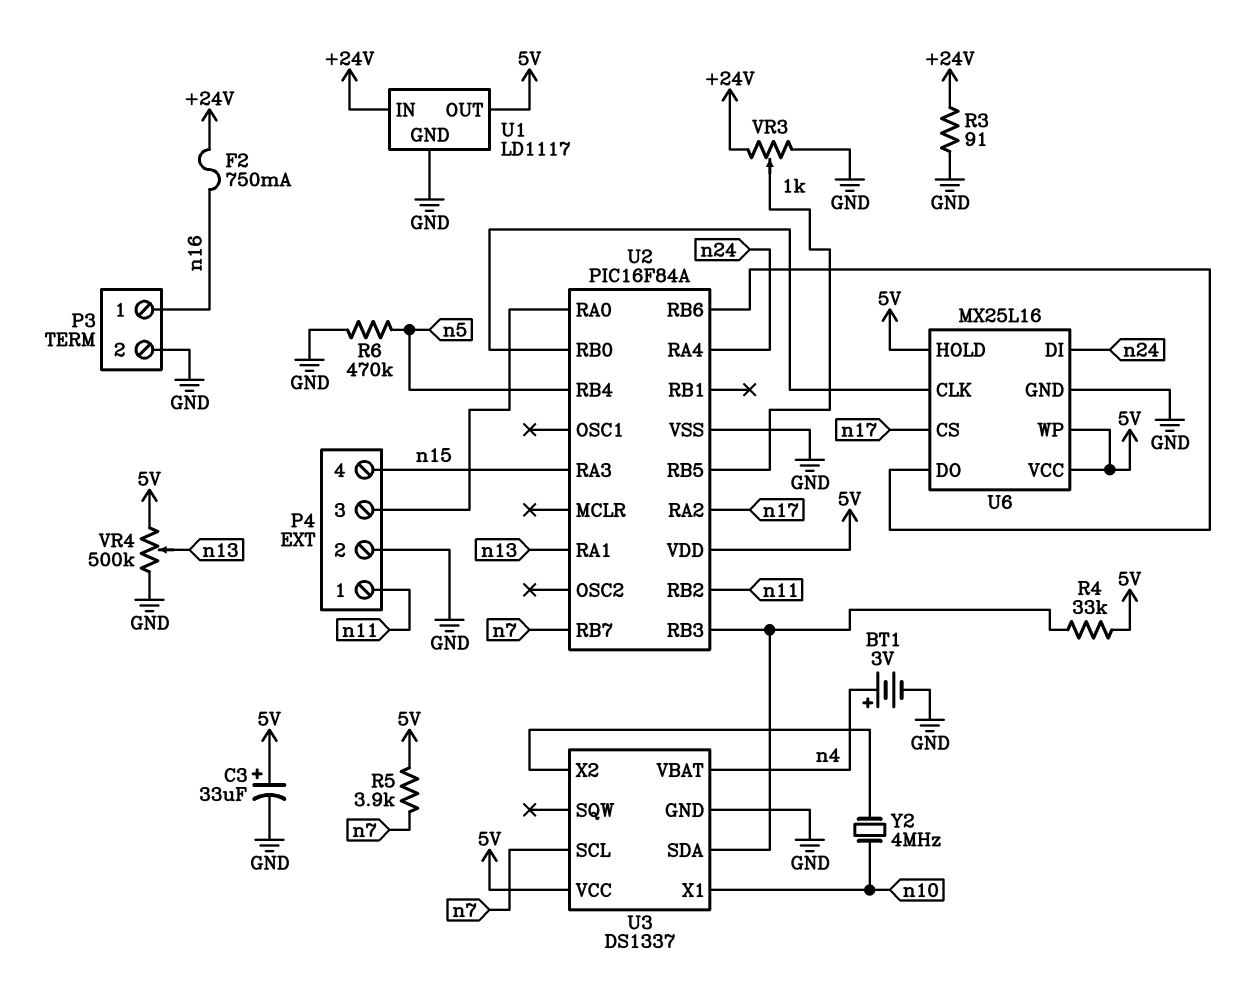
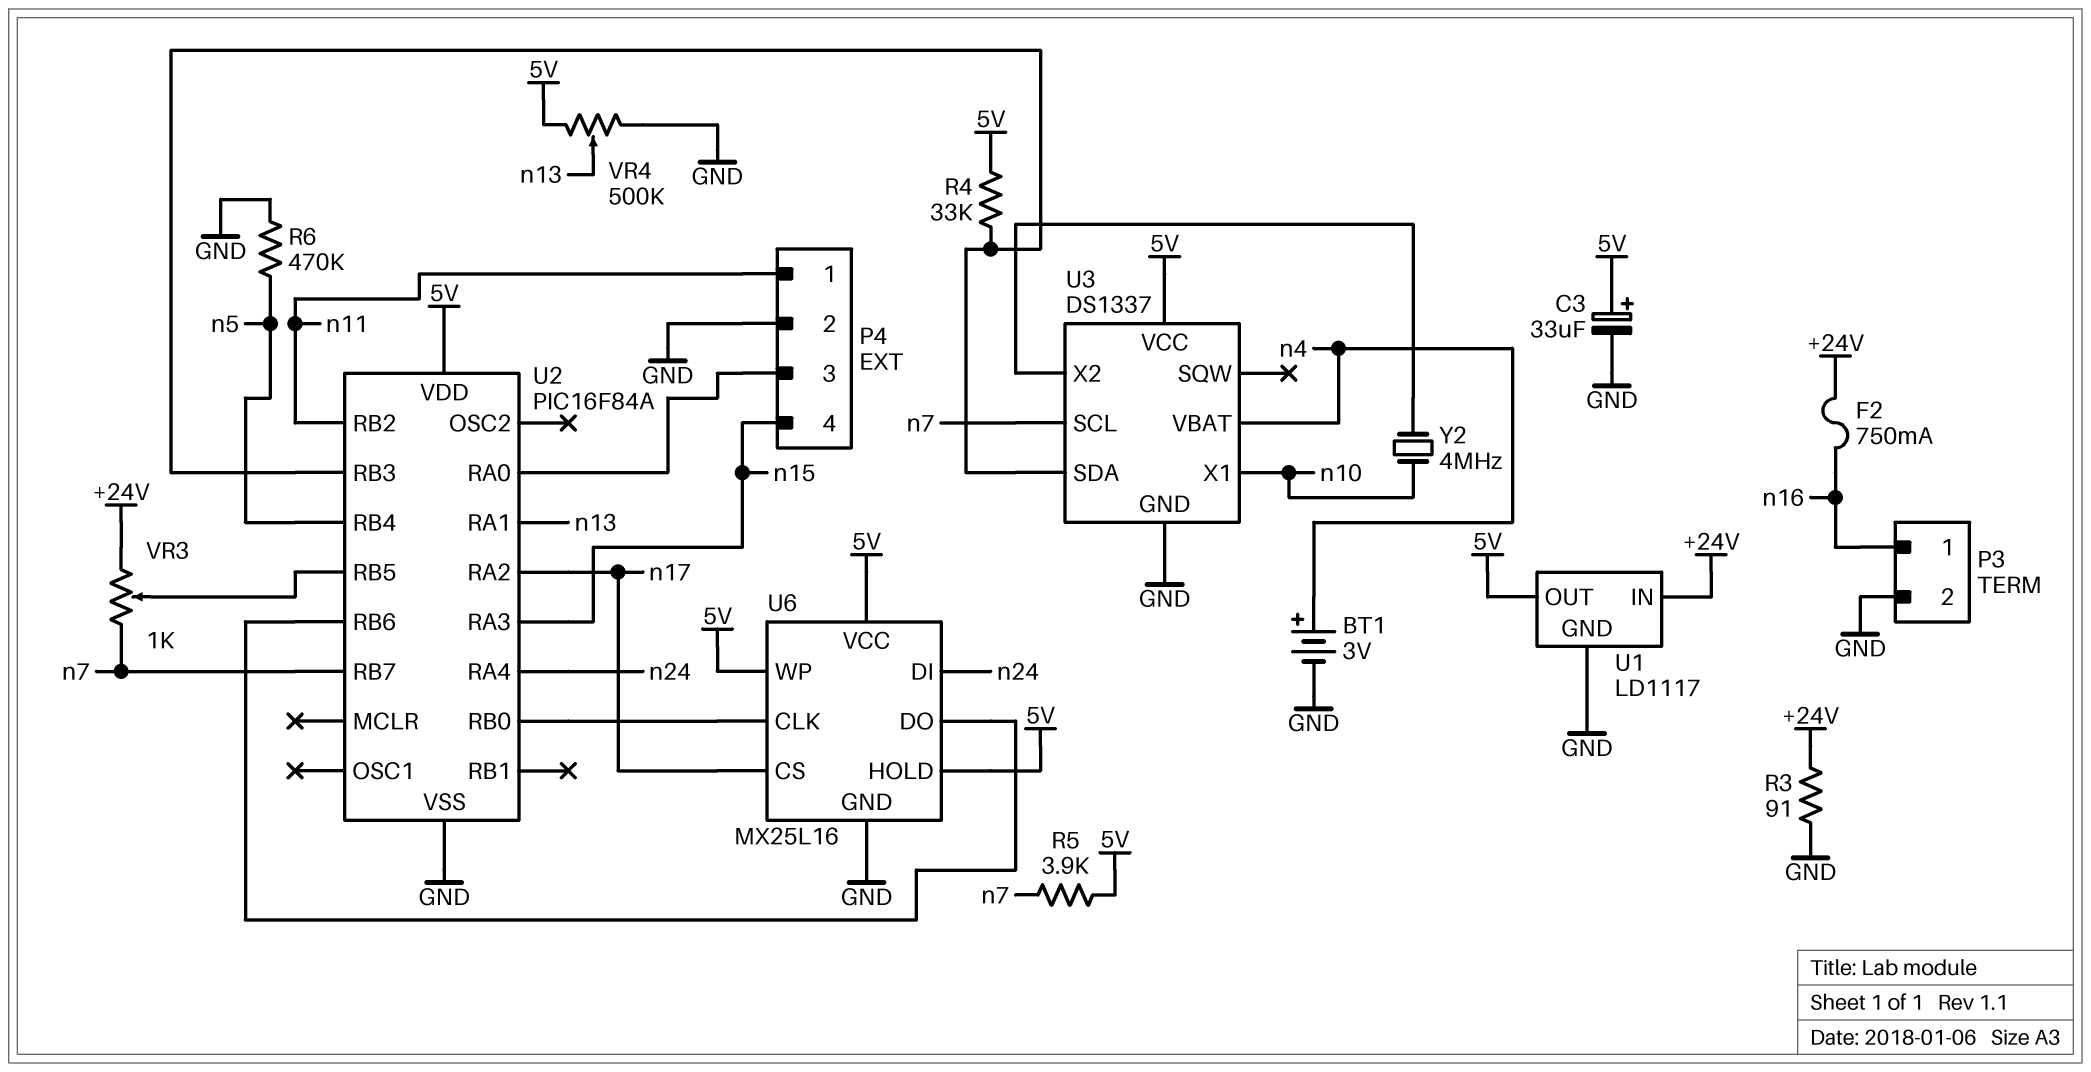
VR3: 1k (+24V, GND, wiper U2/RB5) -> 1k (+24V, n7, wiper U2/RB5)

